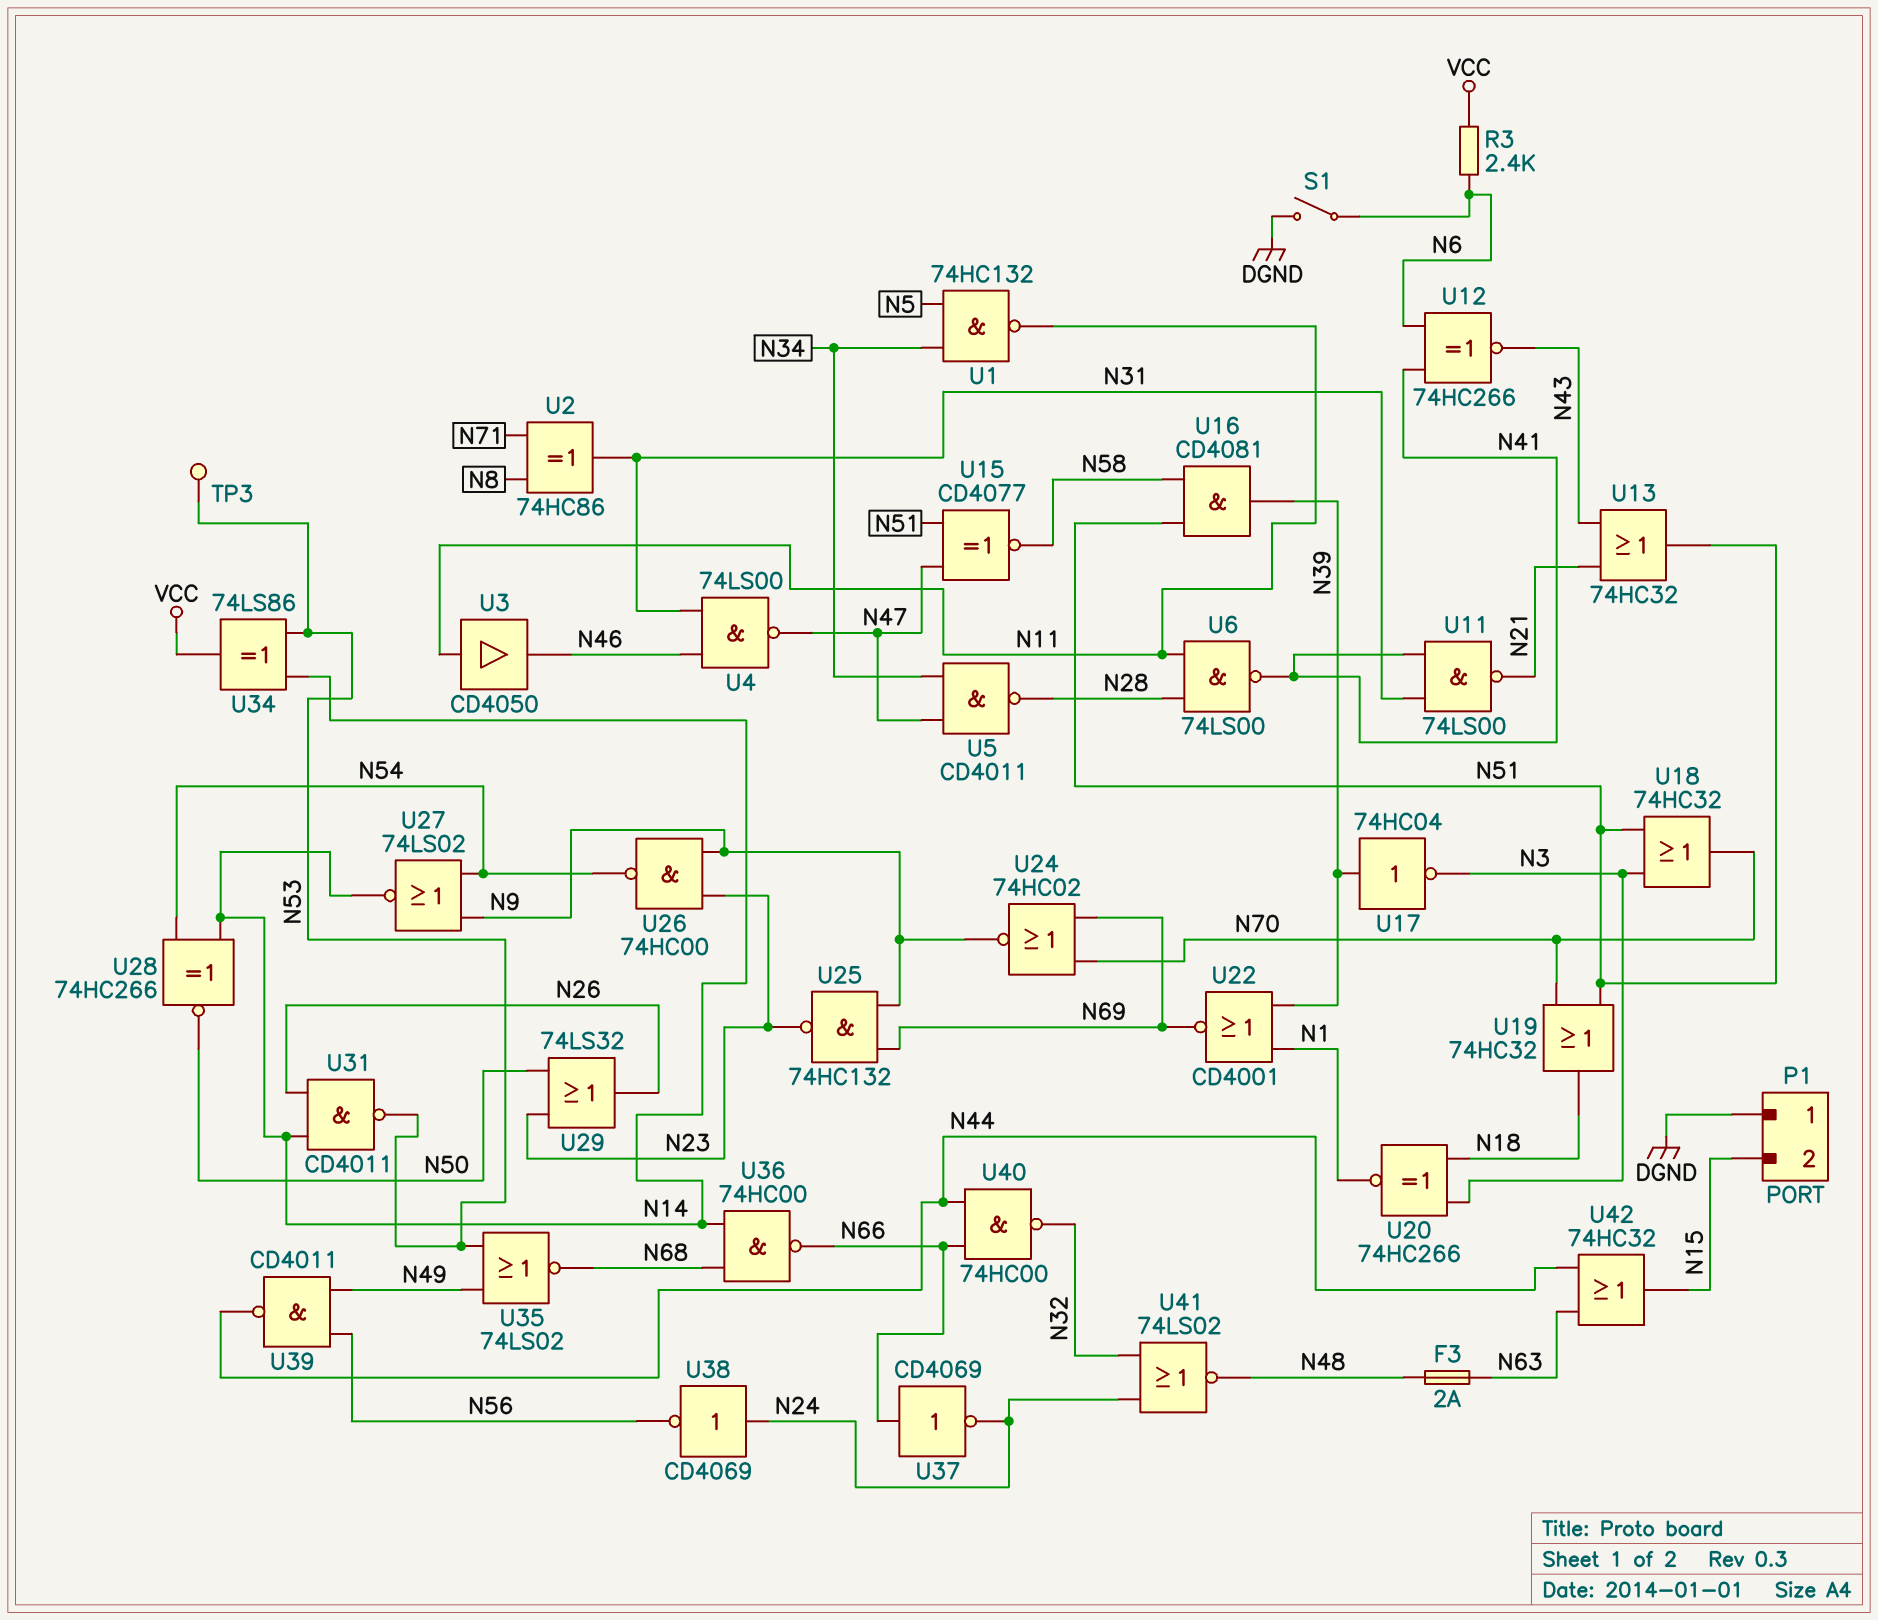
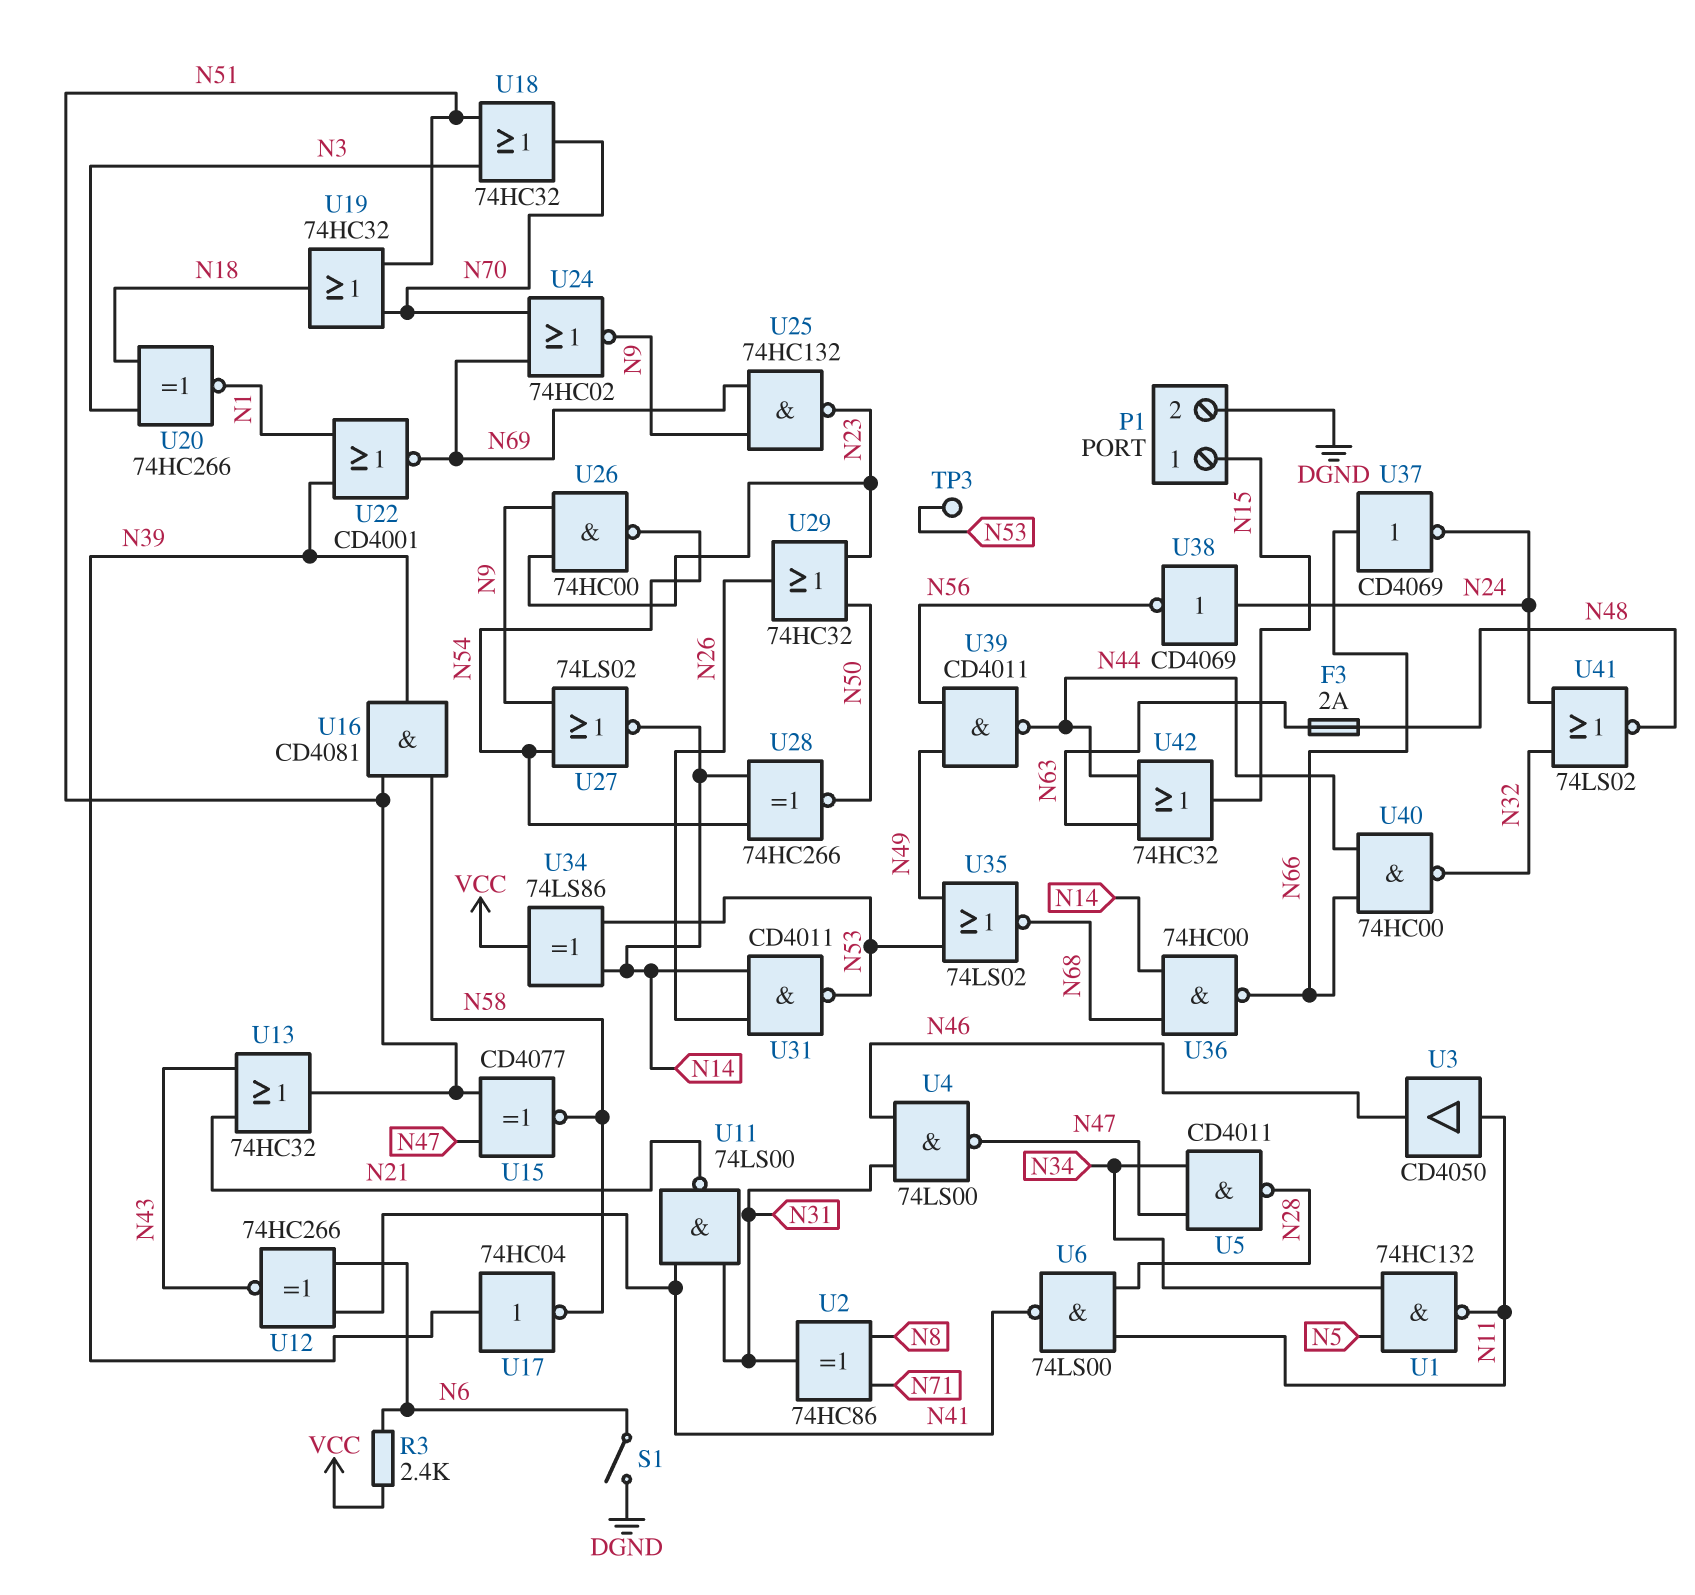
P1 pin 1: DGND -> N15
P1 pin 2: N15 -> DGND
U17: NOT 74HC04 (in N39, out N3) -> NOT 74HC04 (in N39, out N58)
U29: OR 74LS32 (in N23, in N50, out N26) -> OR 74HC32 (in N23, in N50, out N26)

